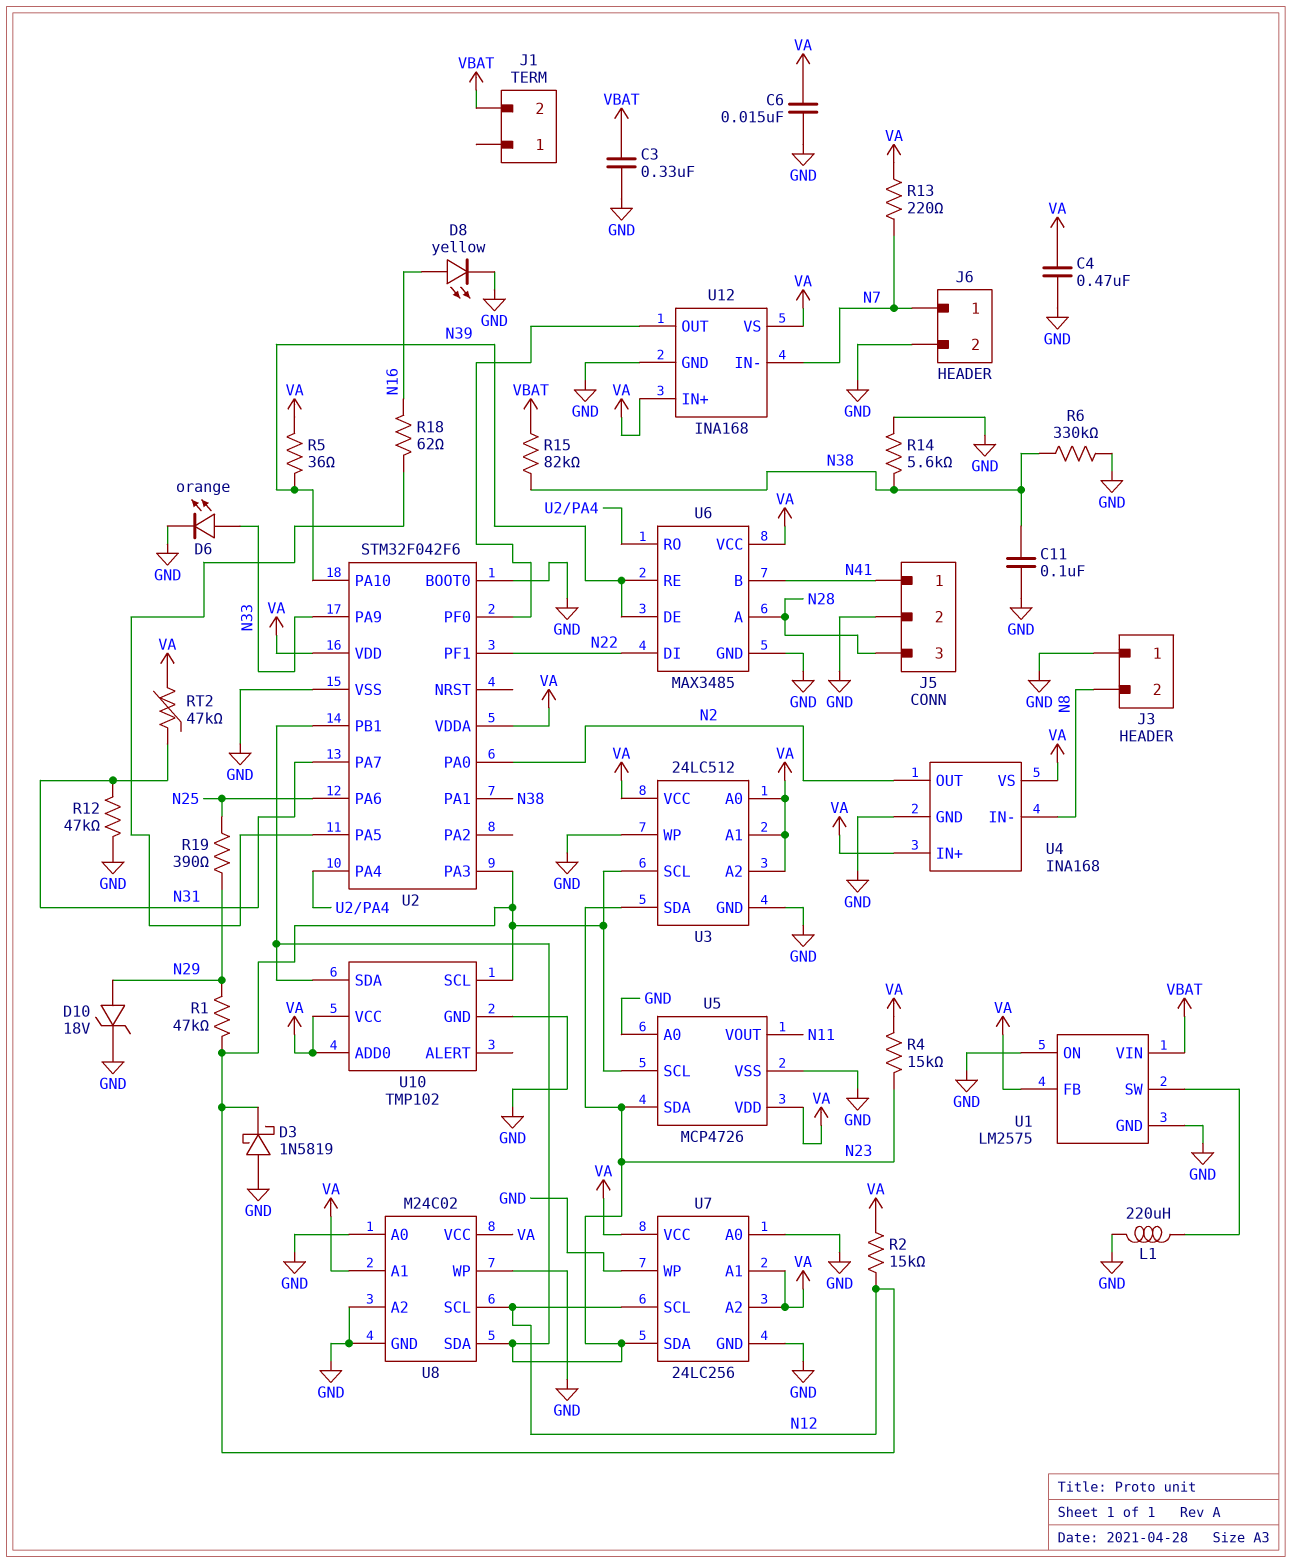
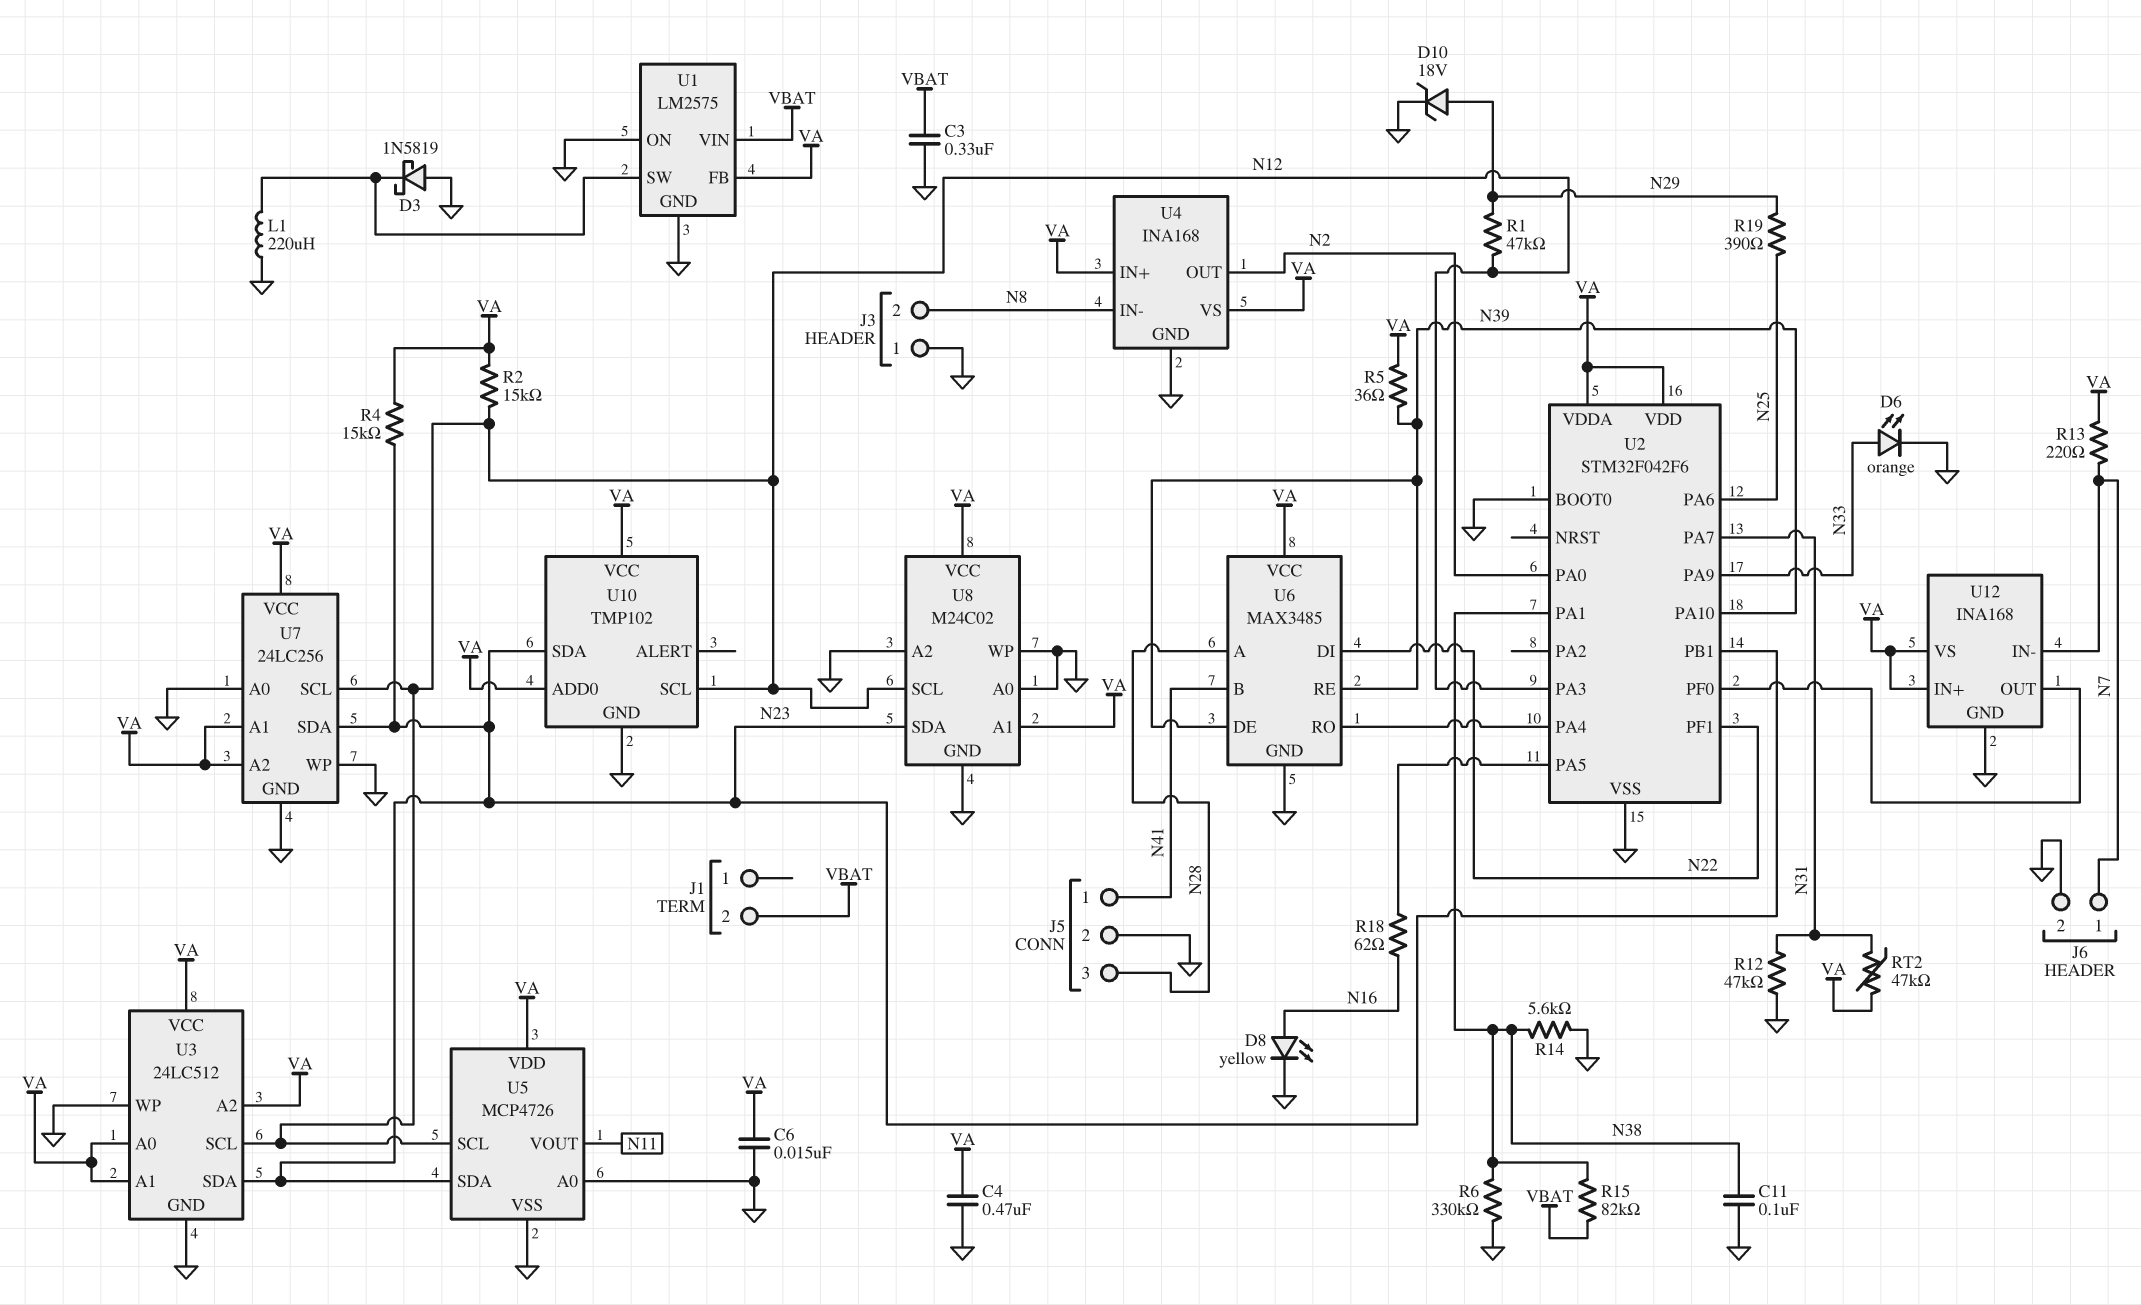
D3: schottky 1N5819 (A GND, K N12) -> schottky 1N5819 (A GND, K U1/SW)

